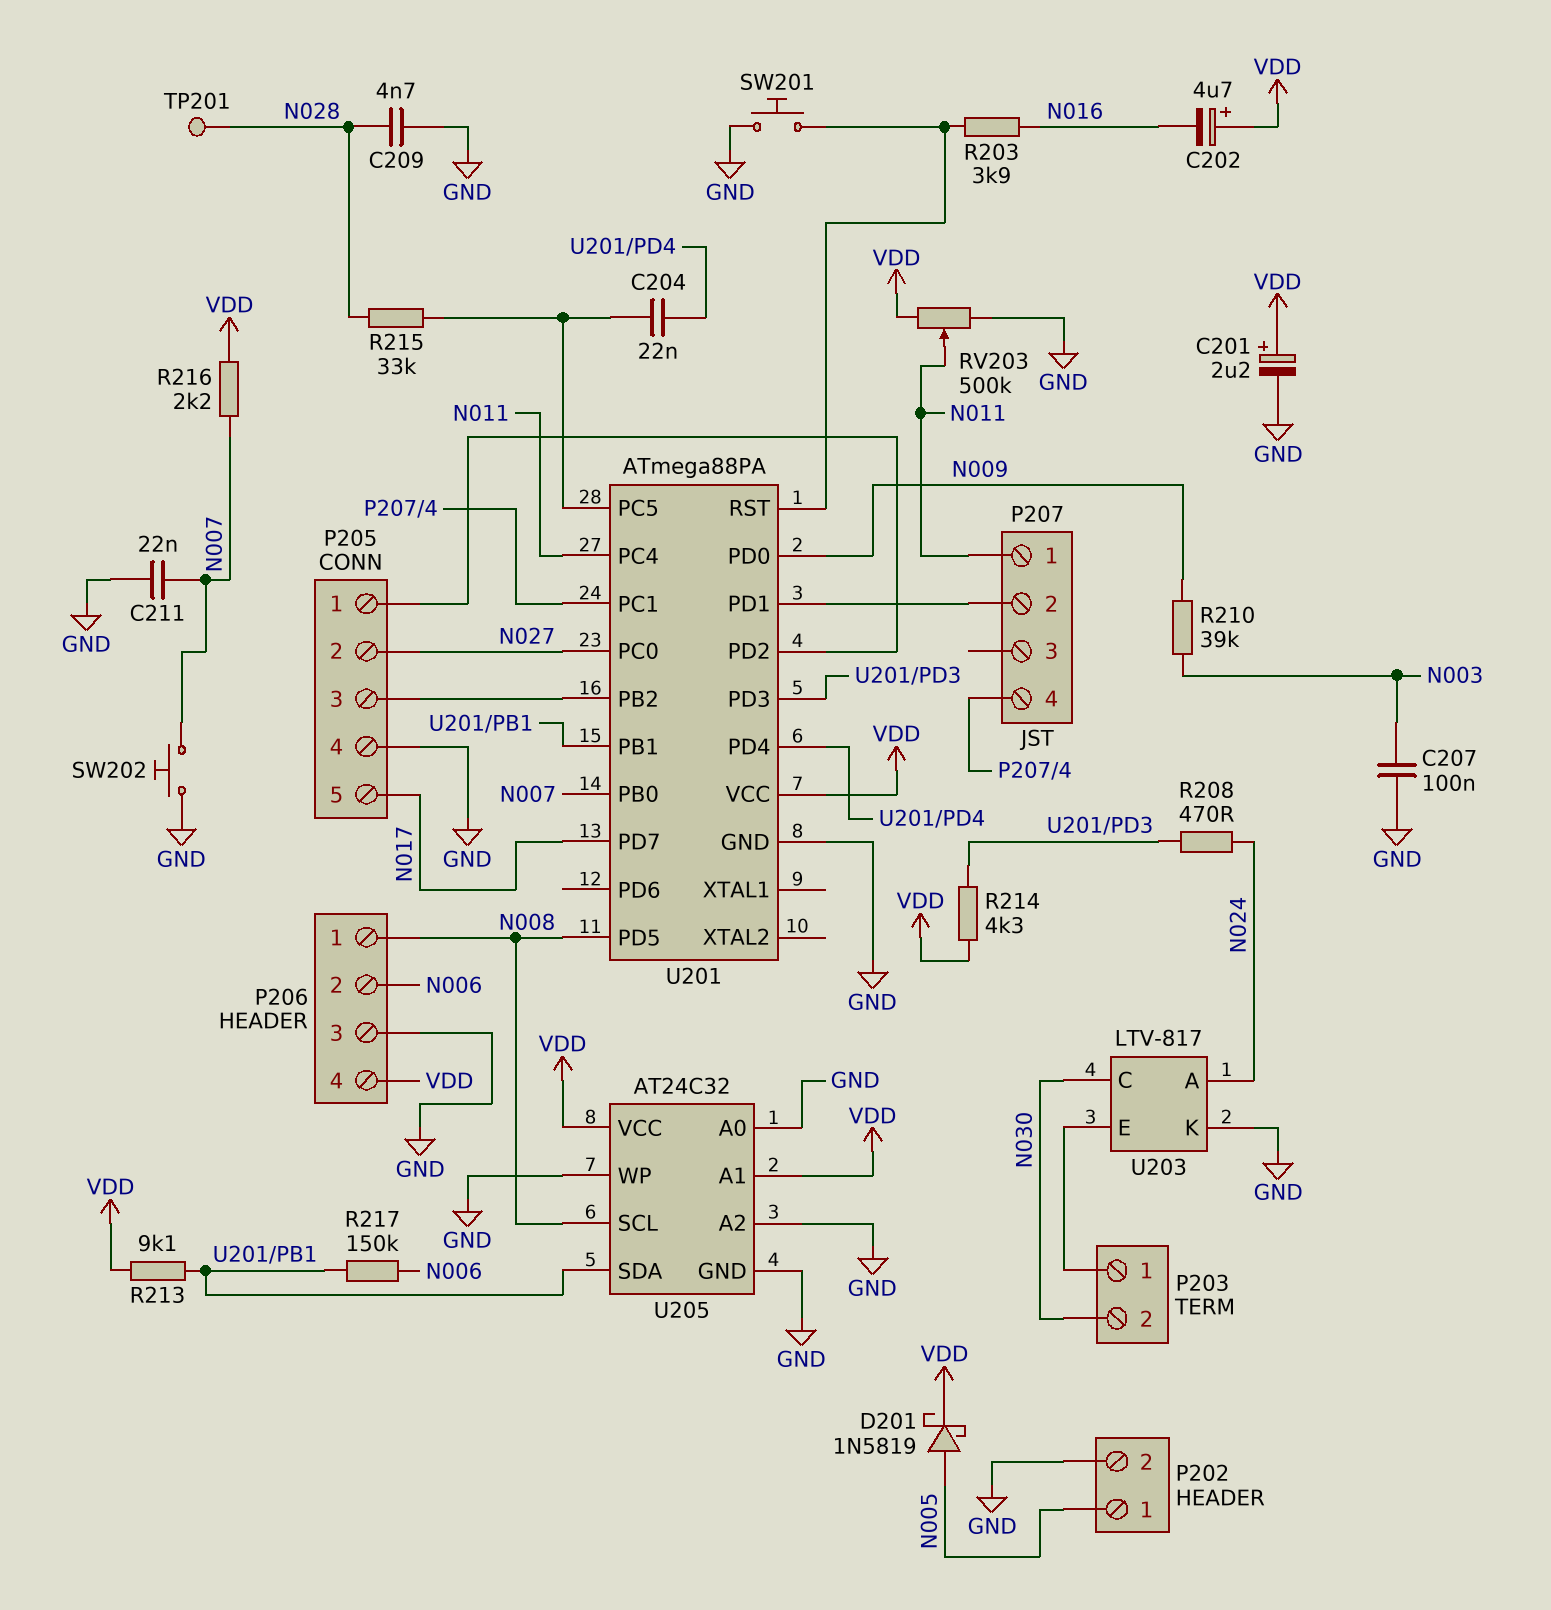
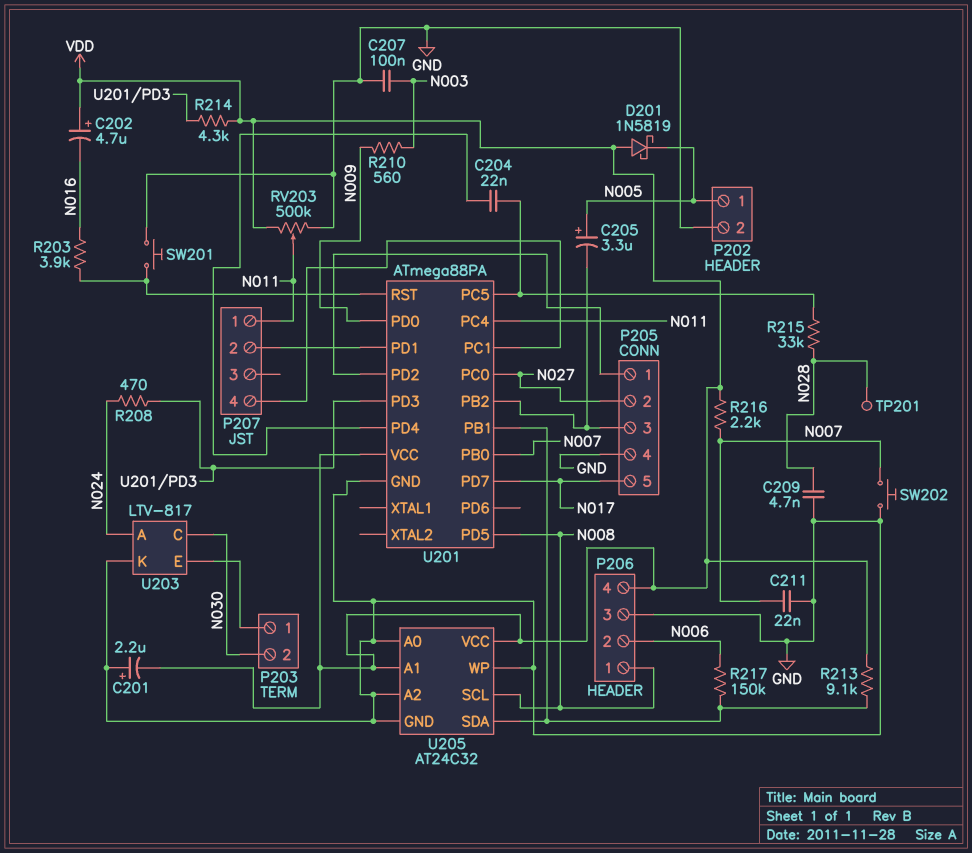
C201: 2.2uF (plus VDD, minus GND) -> 2.2uF (plus GND, minus VDD)
C205: none -> 3.3uF (plus N005, minus P205/3)
D201: schottky 1N5819 (A N005, K VDD) -> schottky 1N5819 (A VDD, K N005)
R210: 39k (N003, N009) -> 560 (N003, N009)

